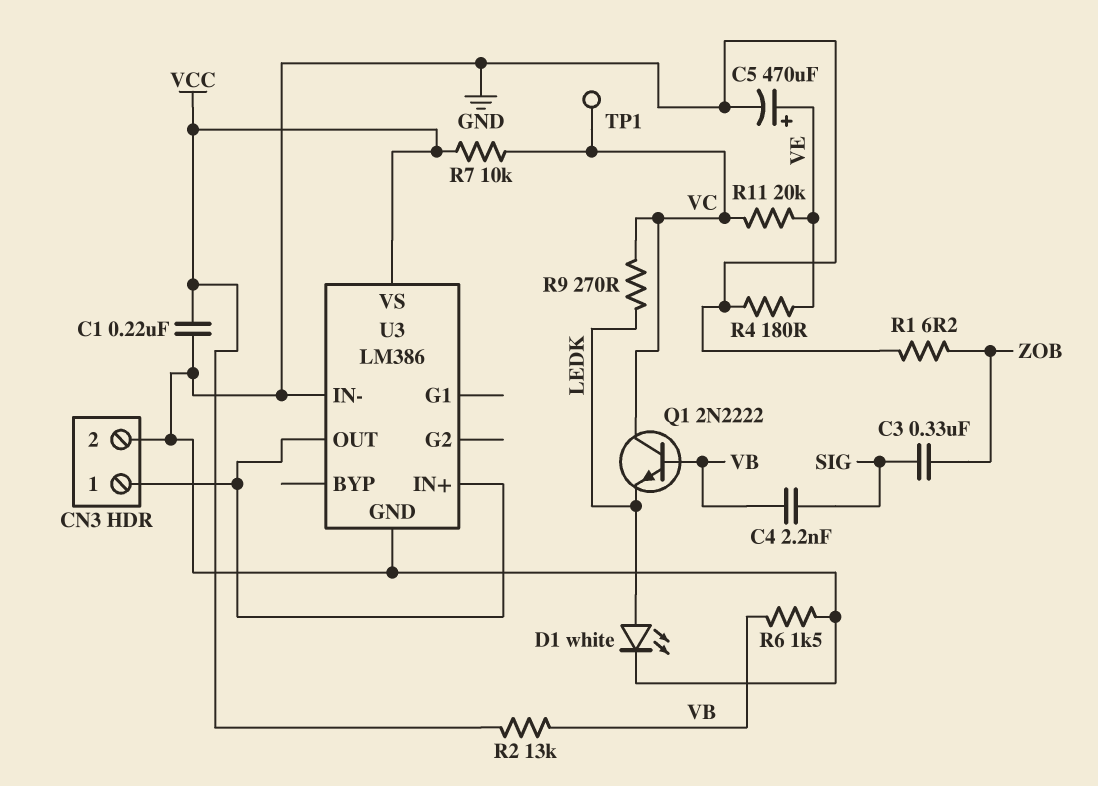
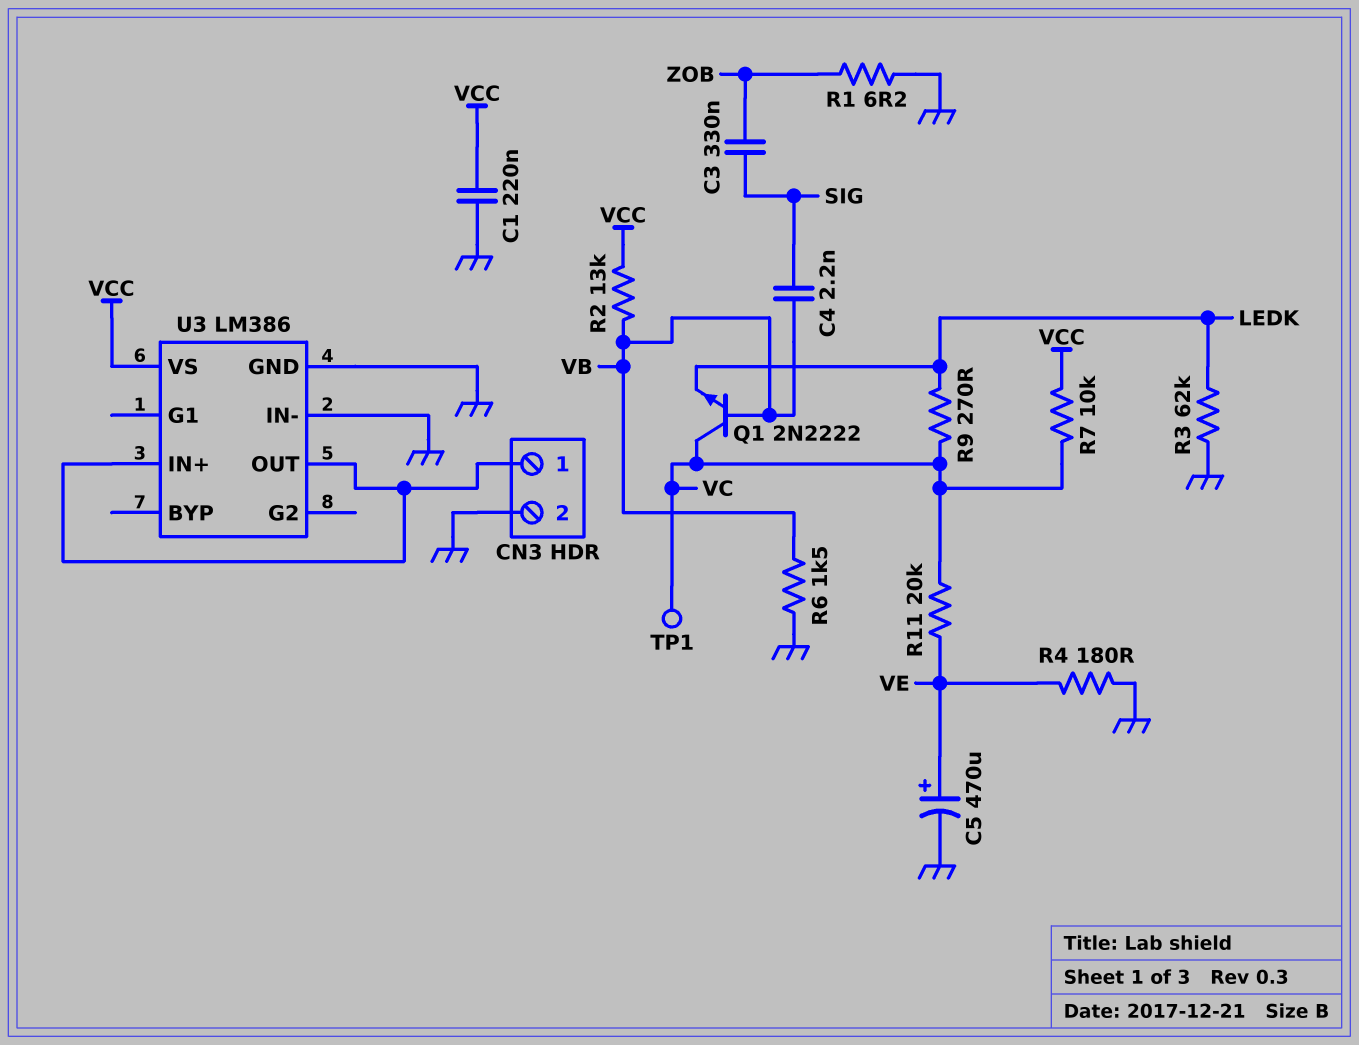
D1: LED white (A LEDK, K GND) -> none
R3: none -> 62k (GND, LEDK)

